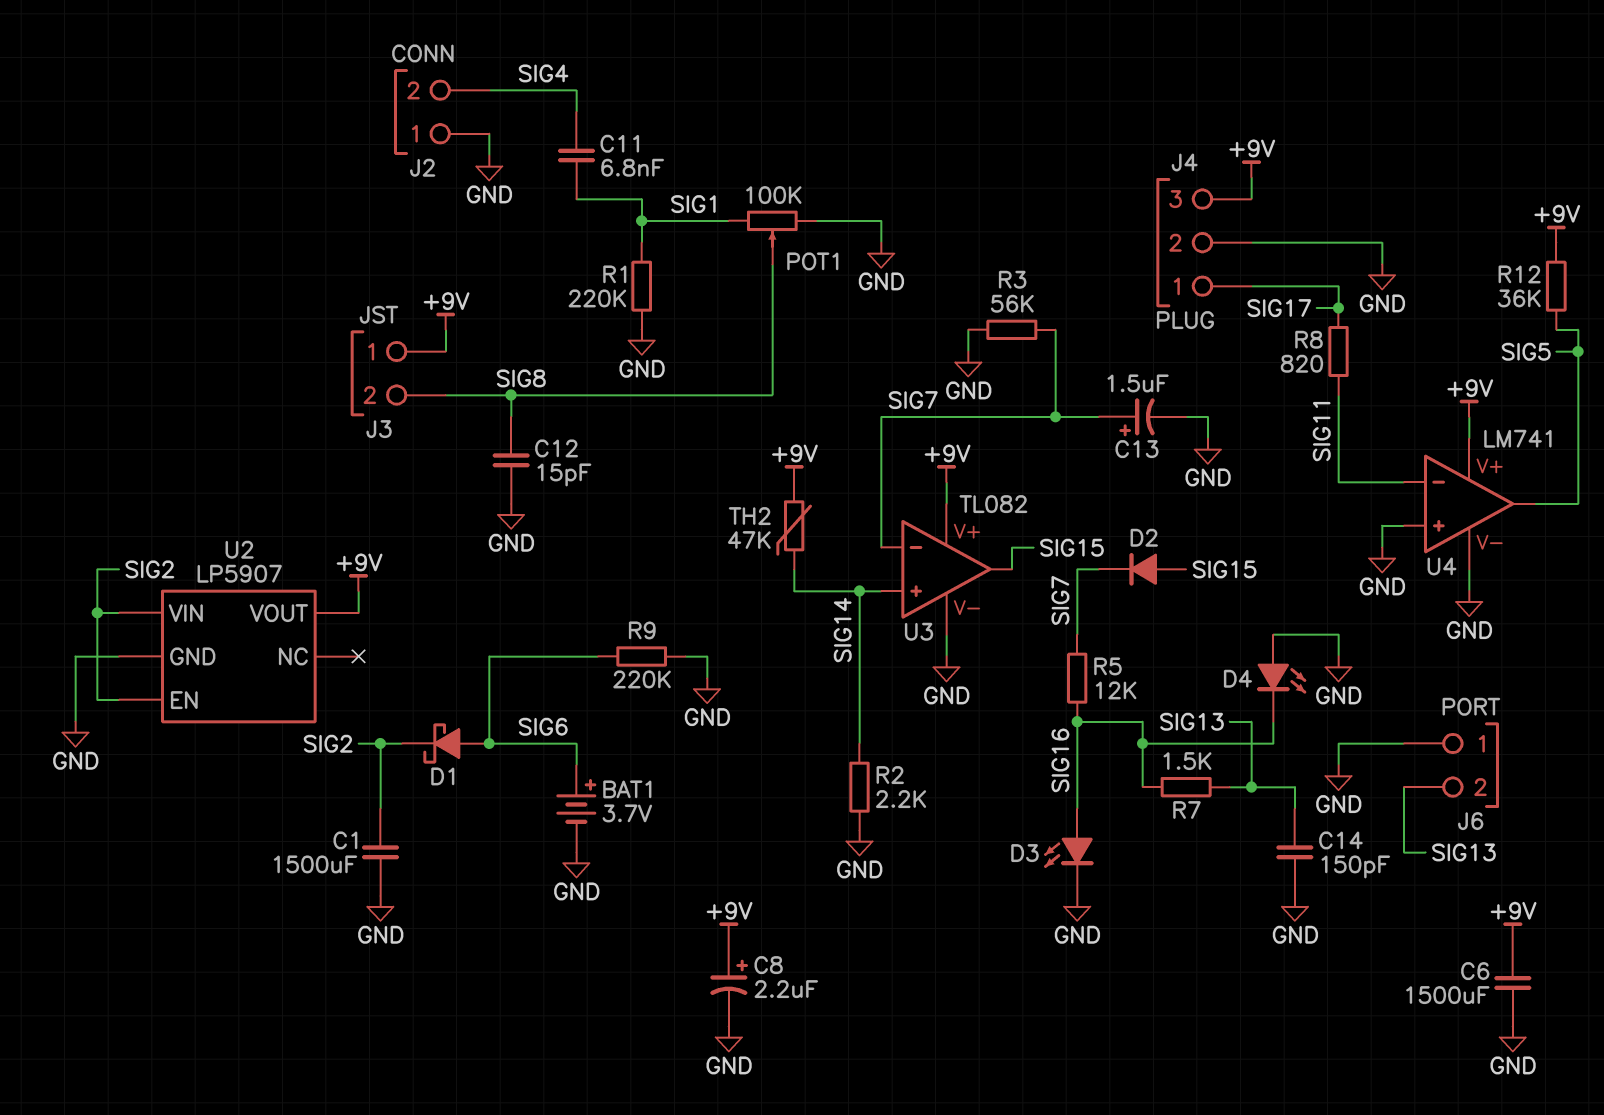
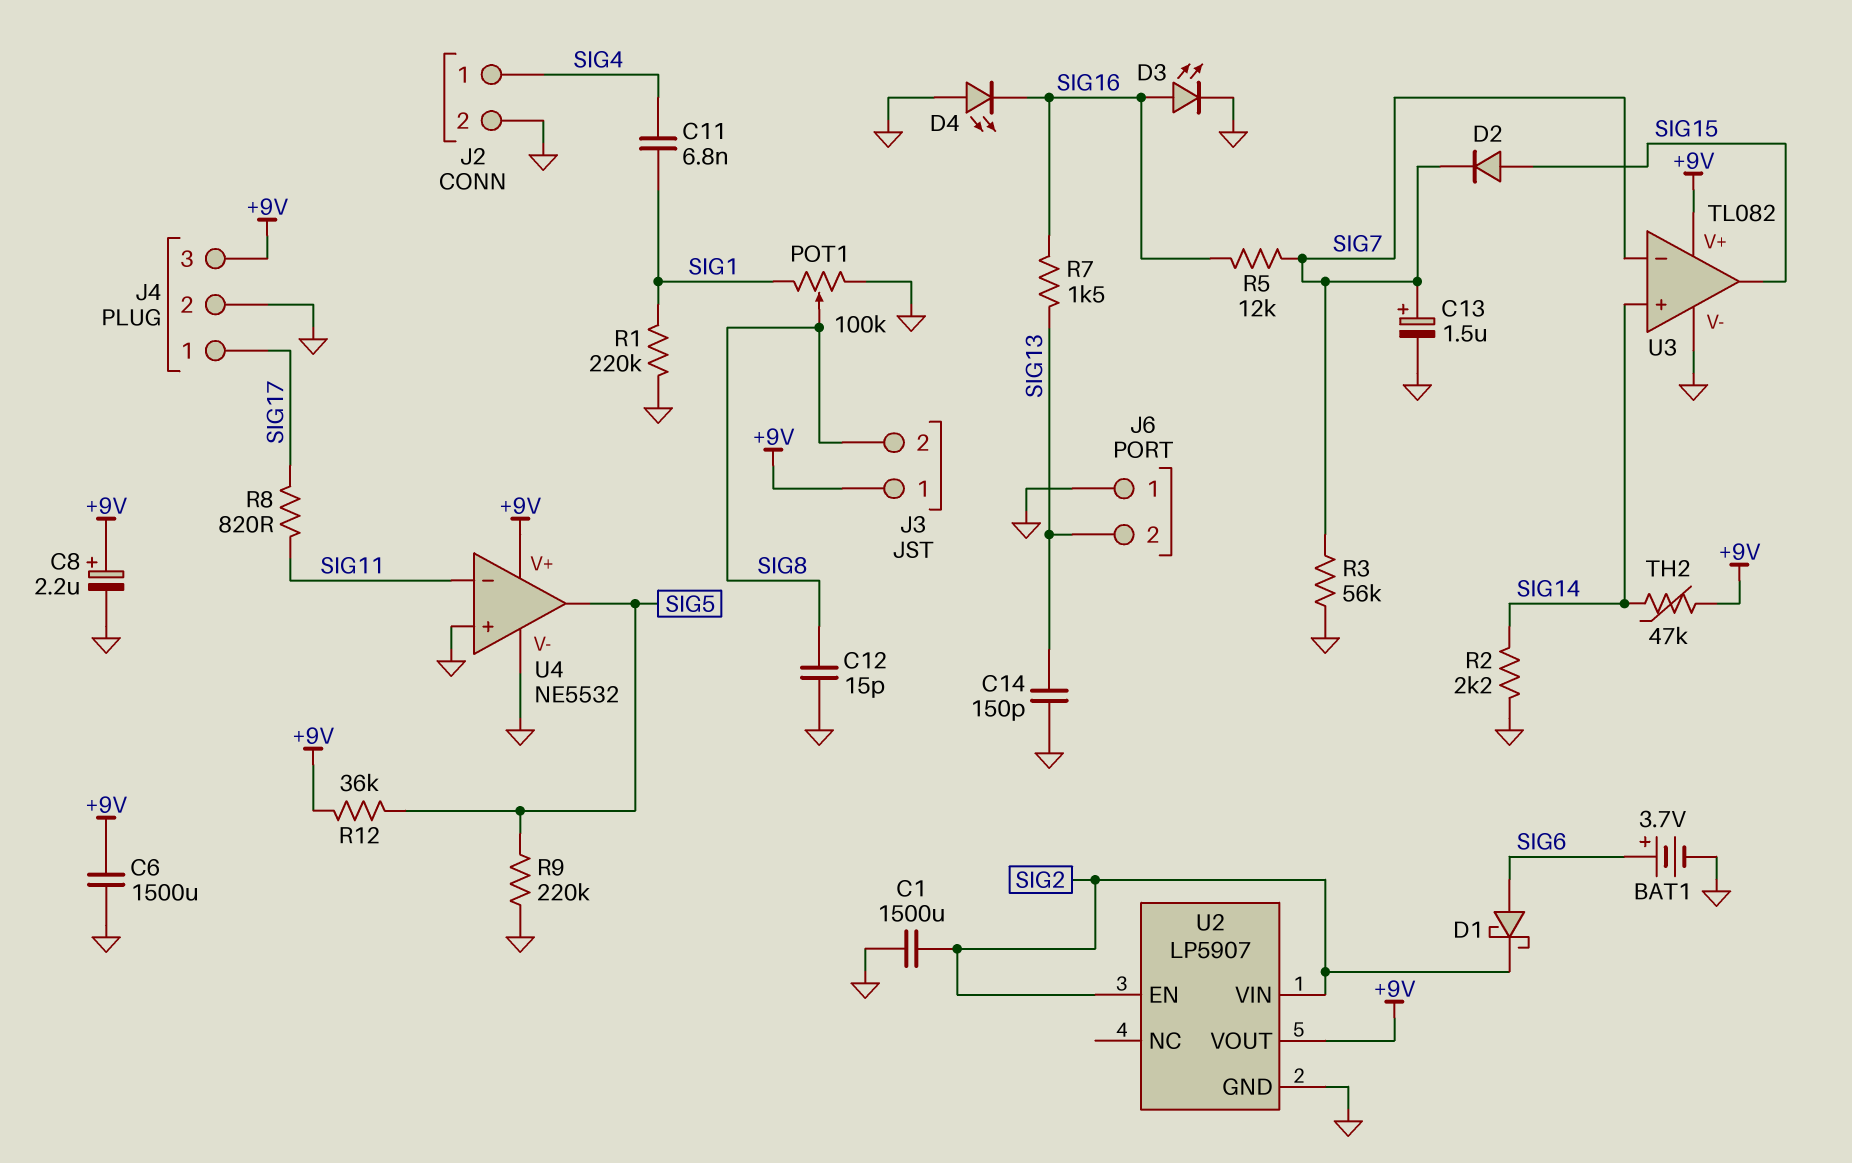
J2 pin 1: GND -> SIG4
J2 pin 2: SIG4 -> GND
R9: 220k (GND, SIG6) -> 220k (GND, SIG5)
U4: LM741 -> NE5532

